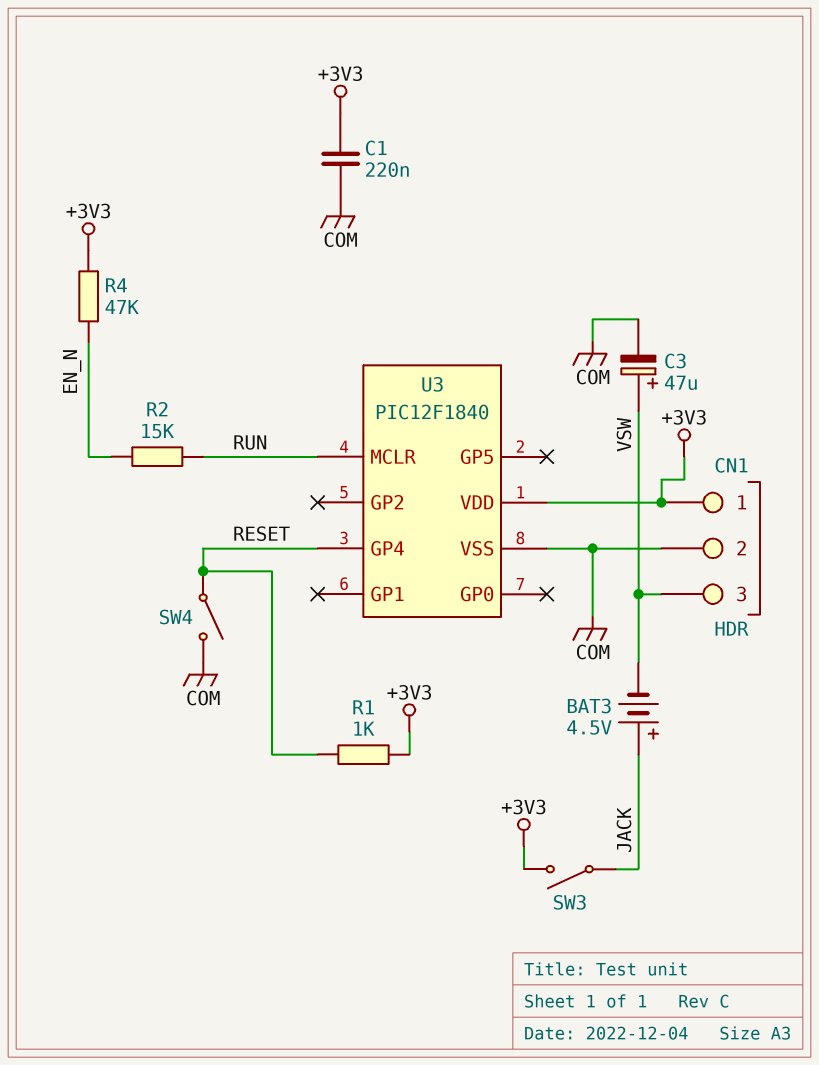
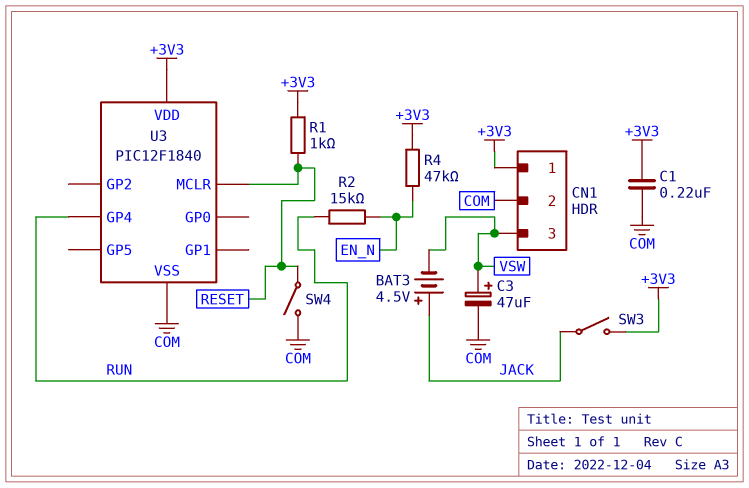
U3 pin GP4: RESET -> RUN
U3 pin MCLR: RUN -> RESET

